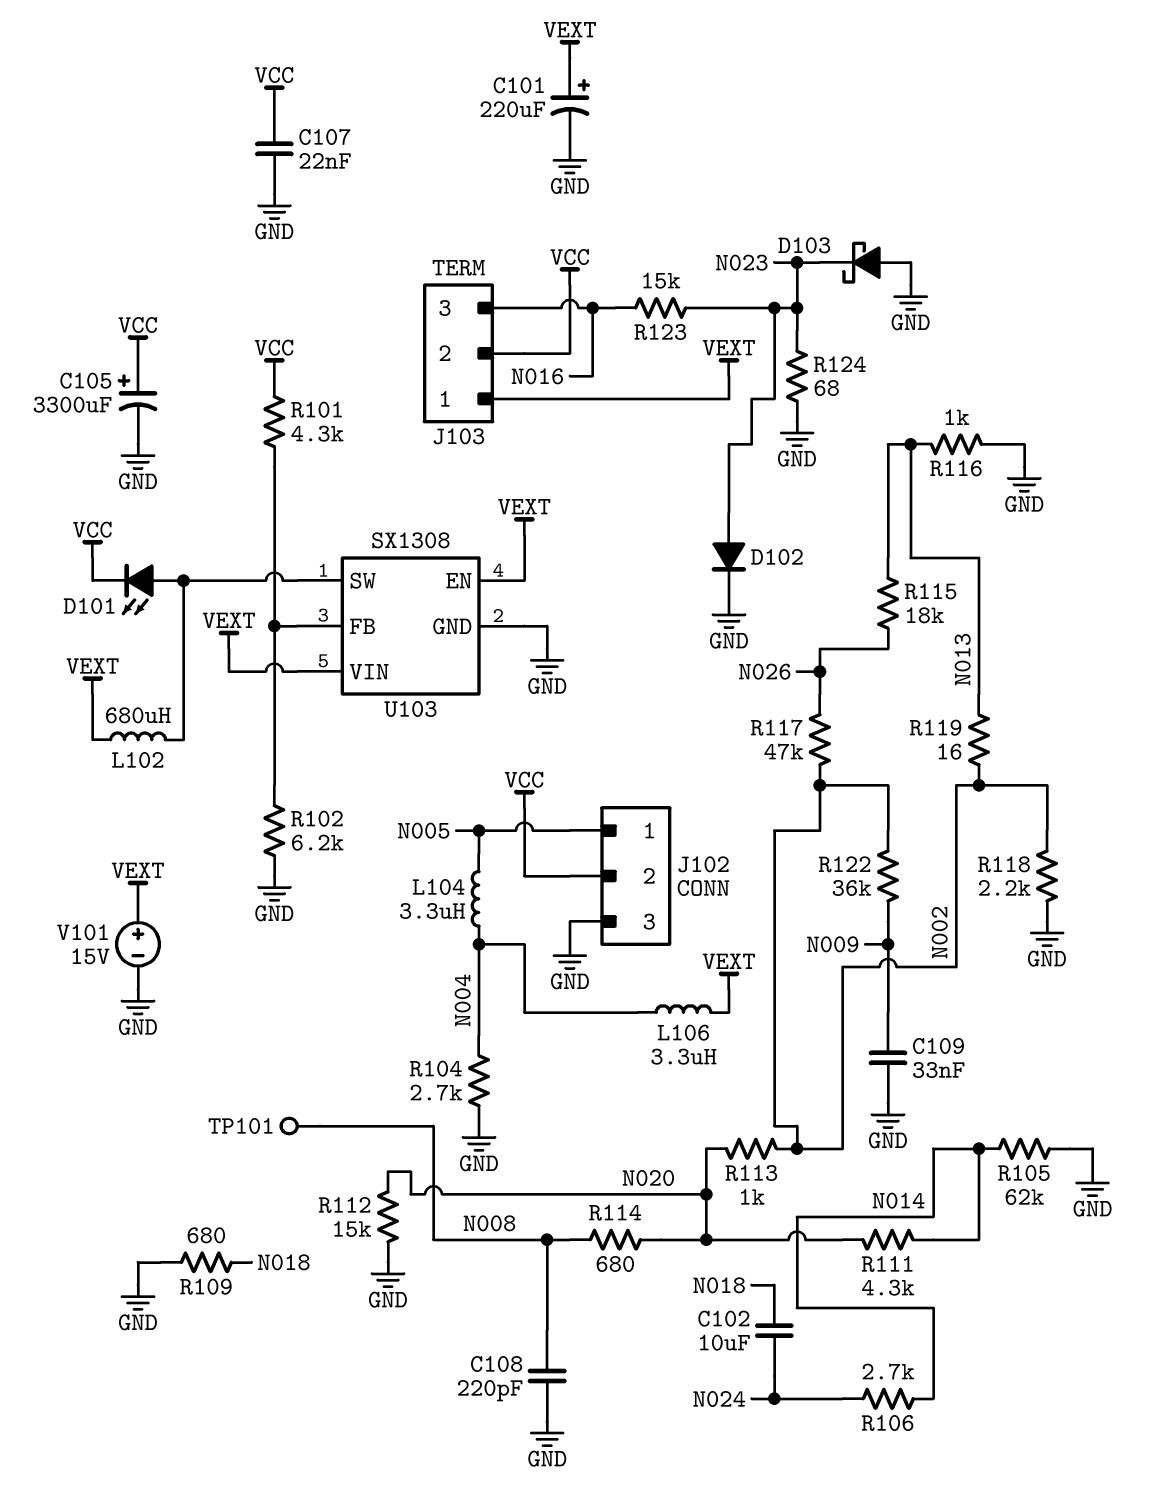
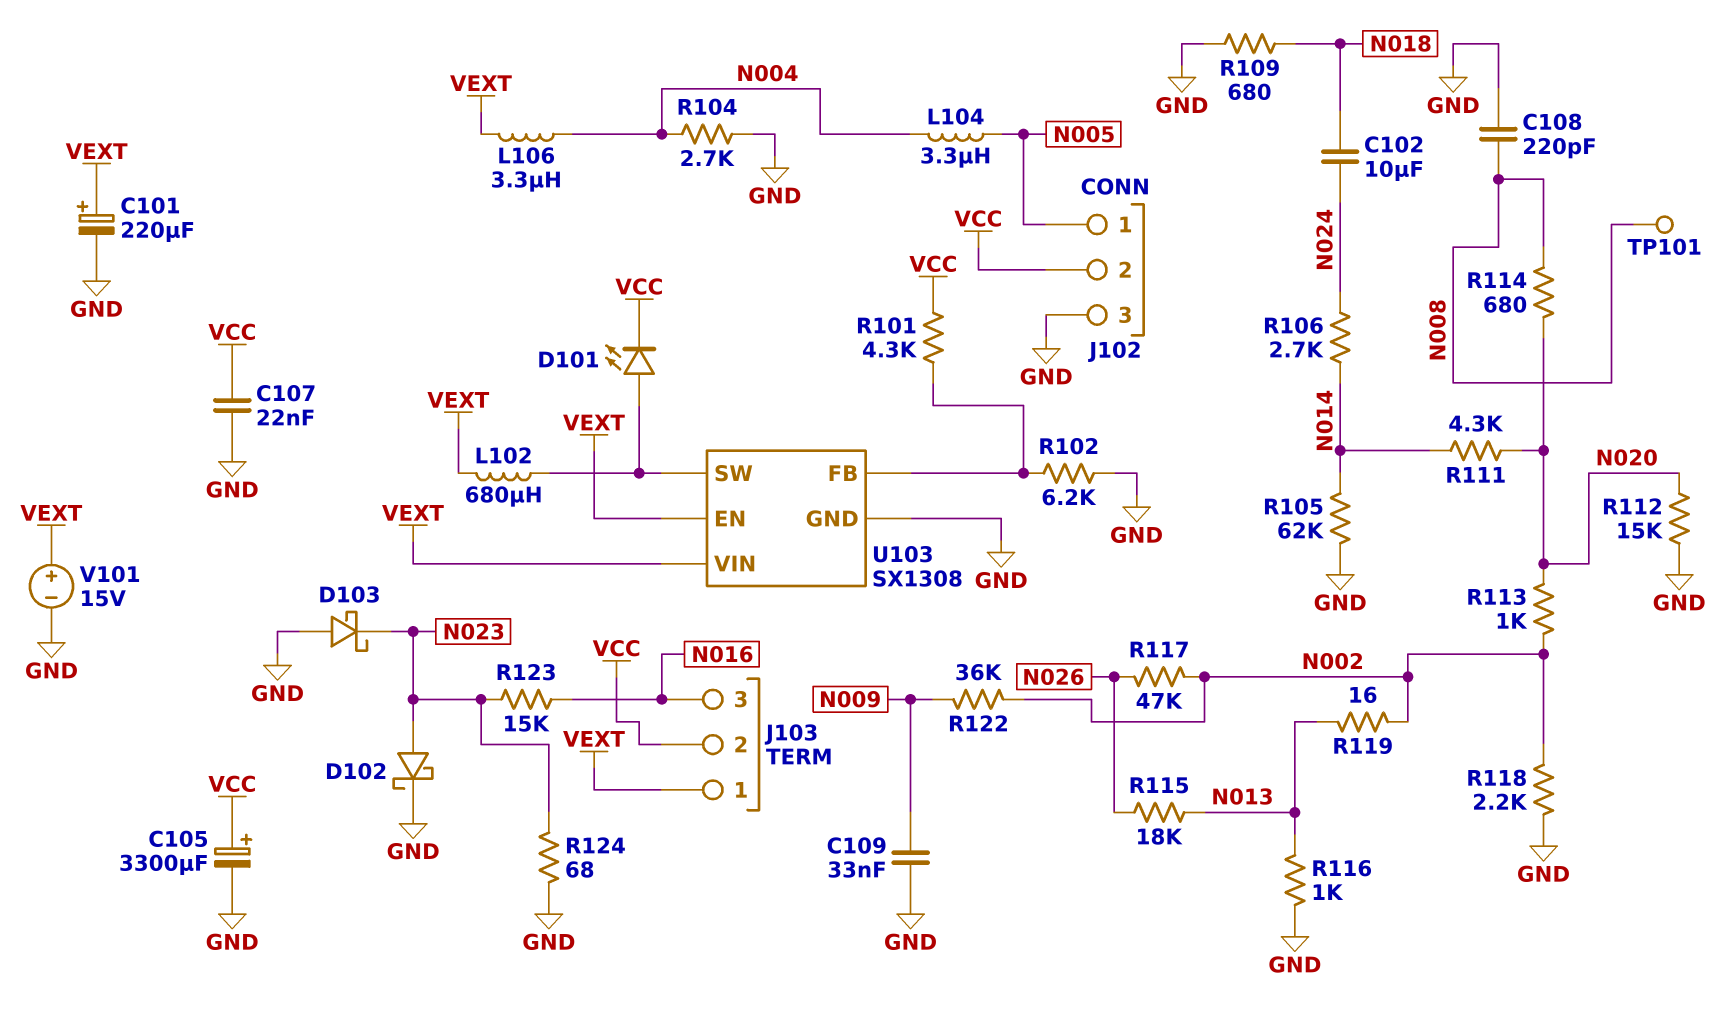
D102: diode (A N023, K GND) -> schottky (A N023, K GND)

